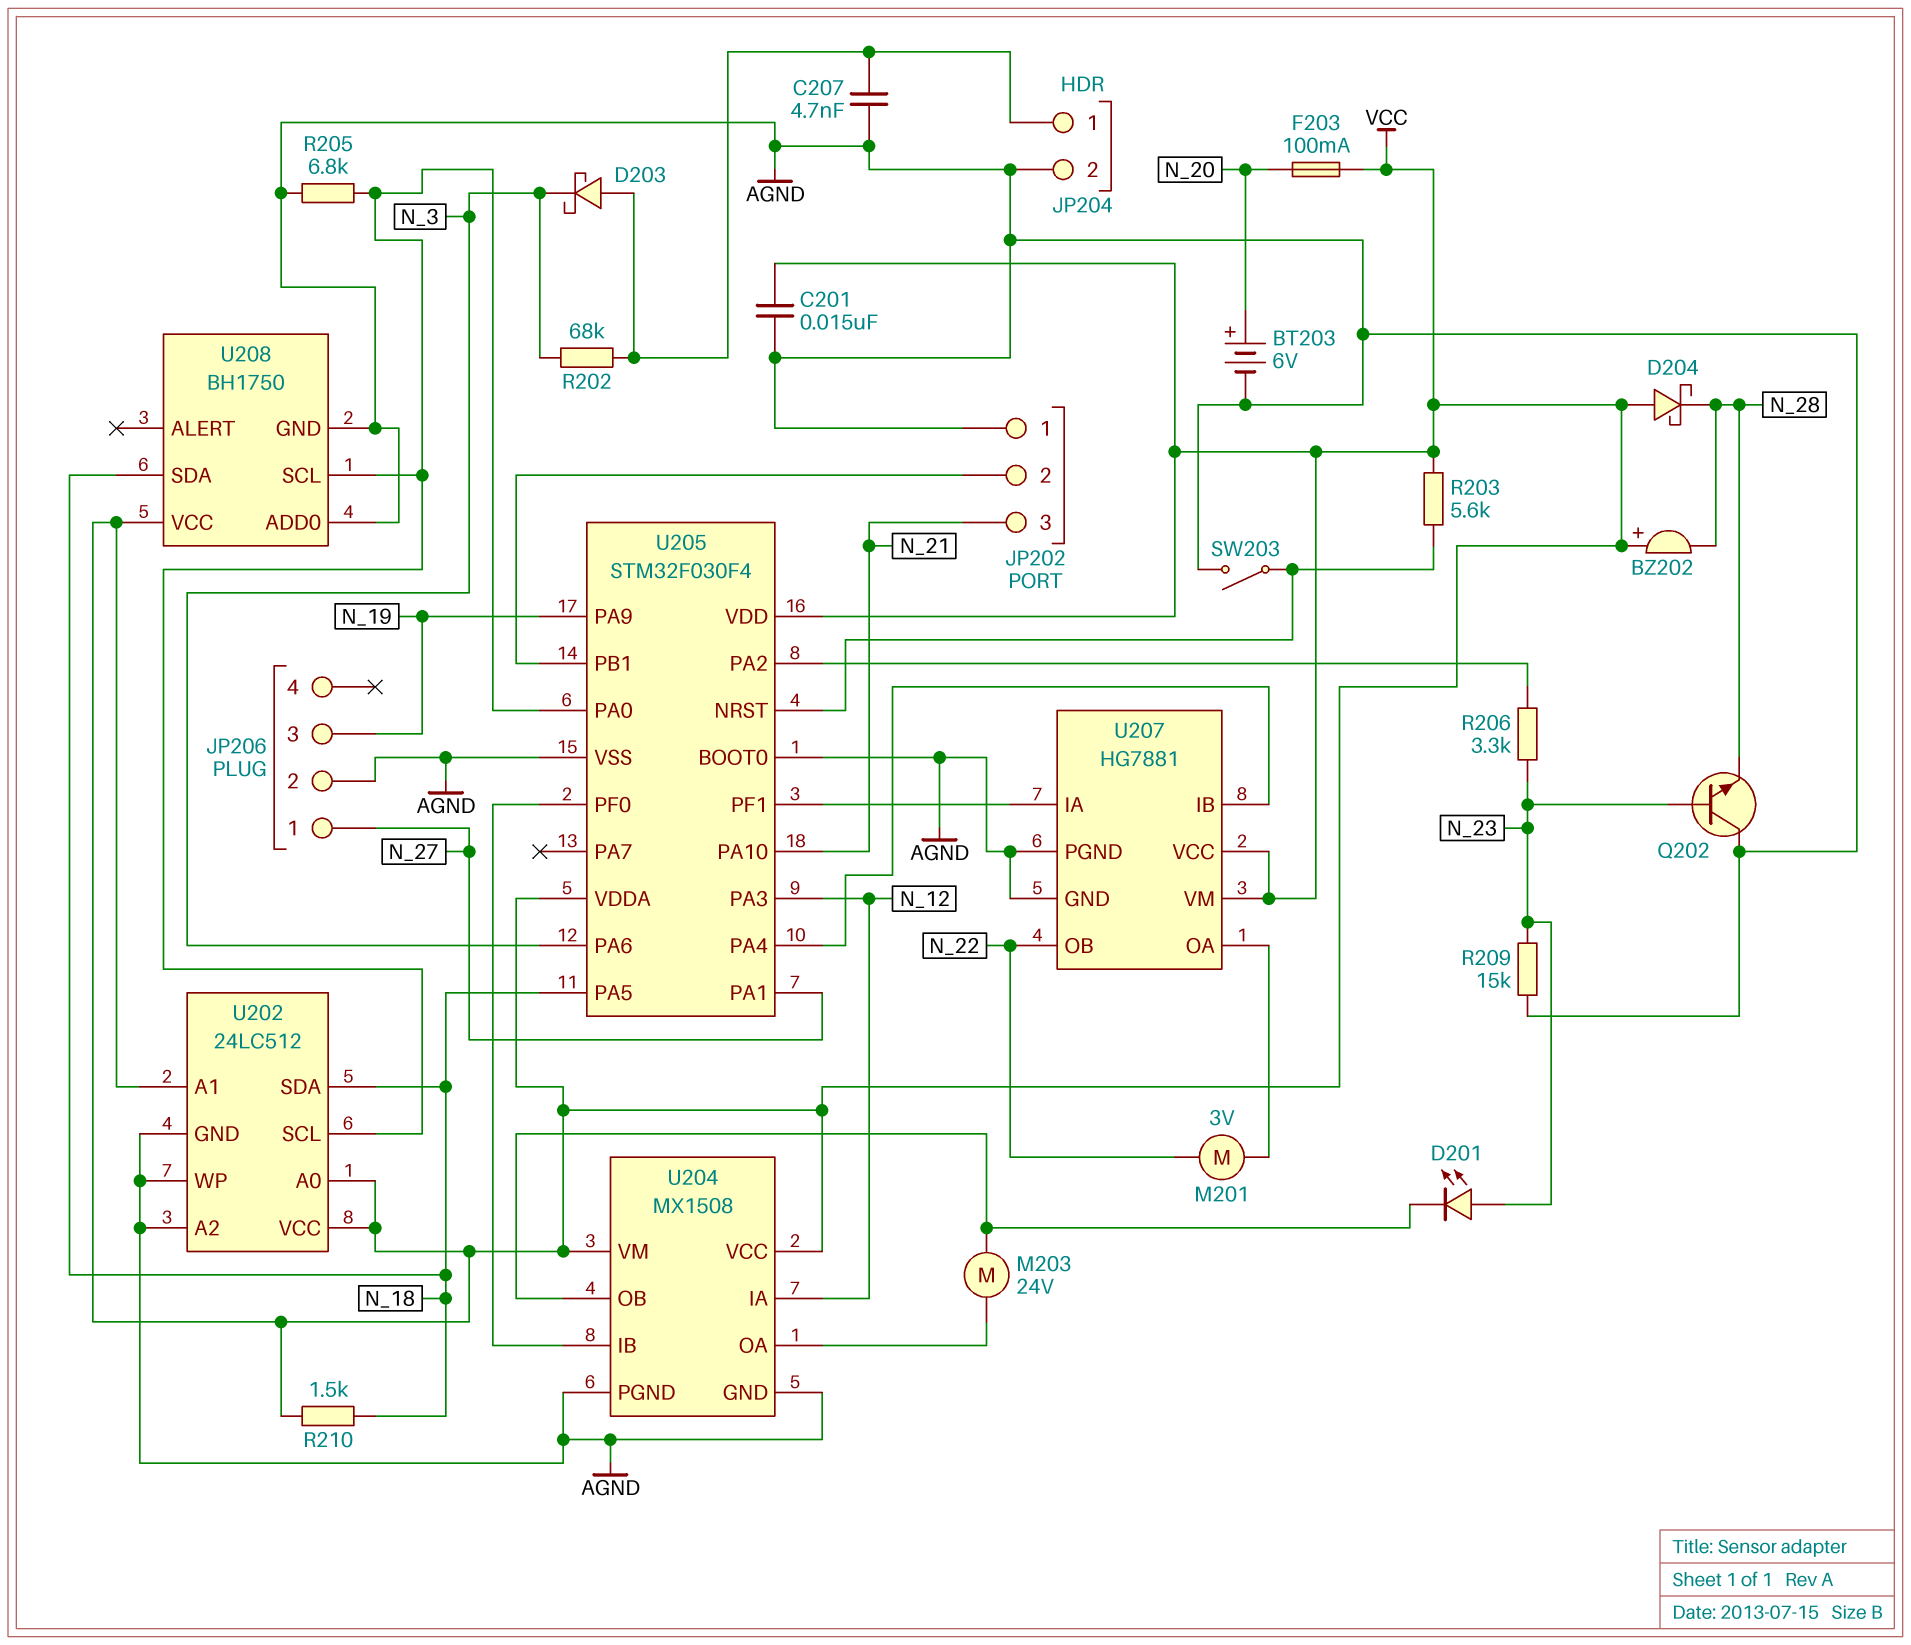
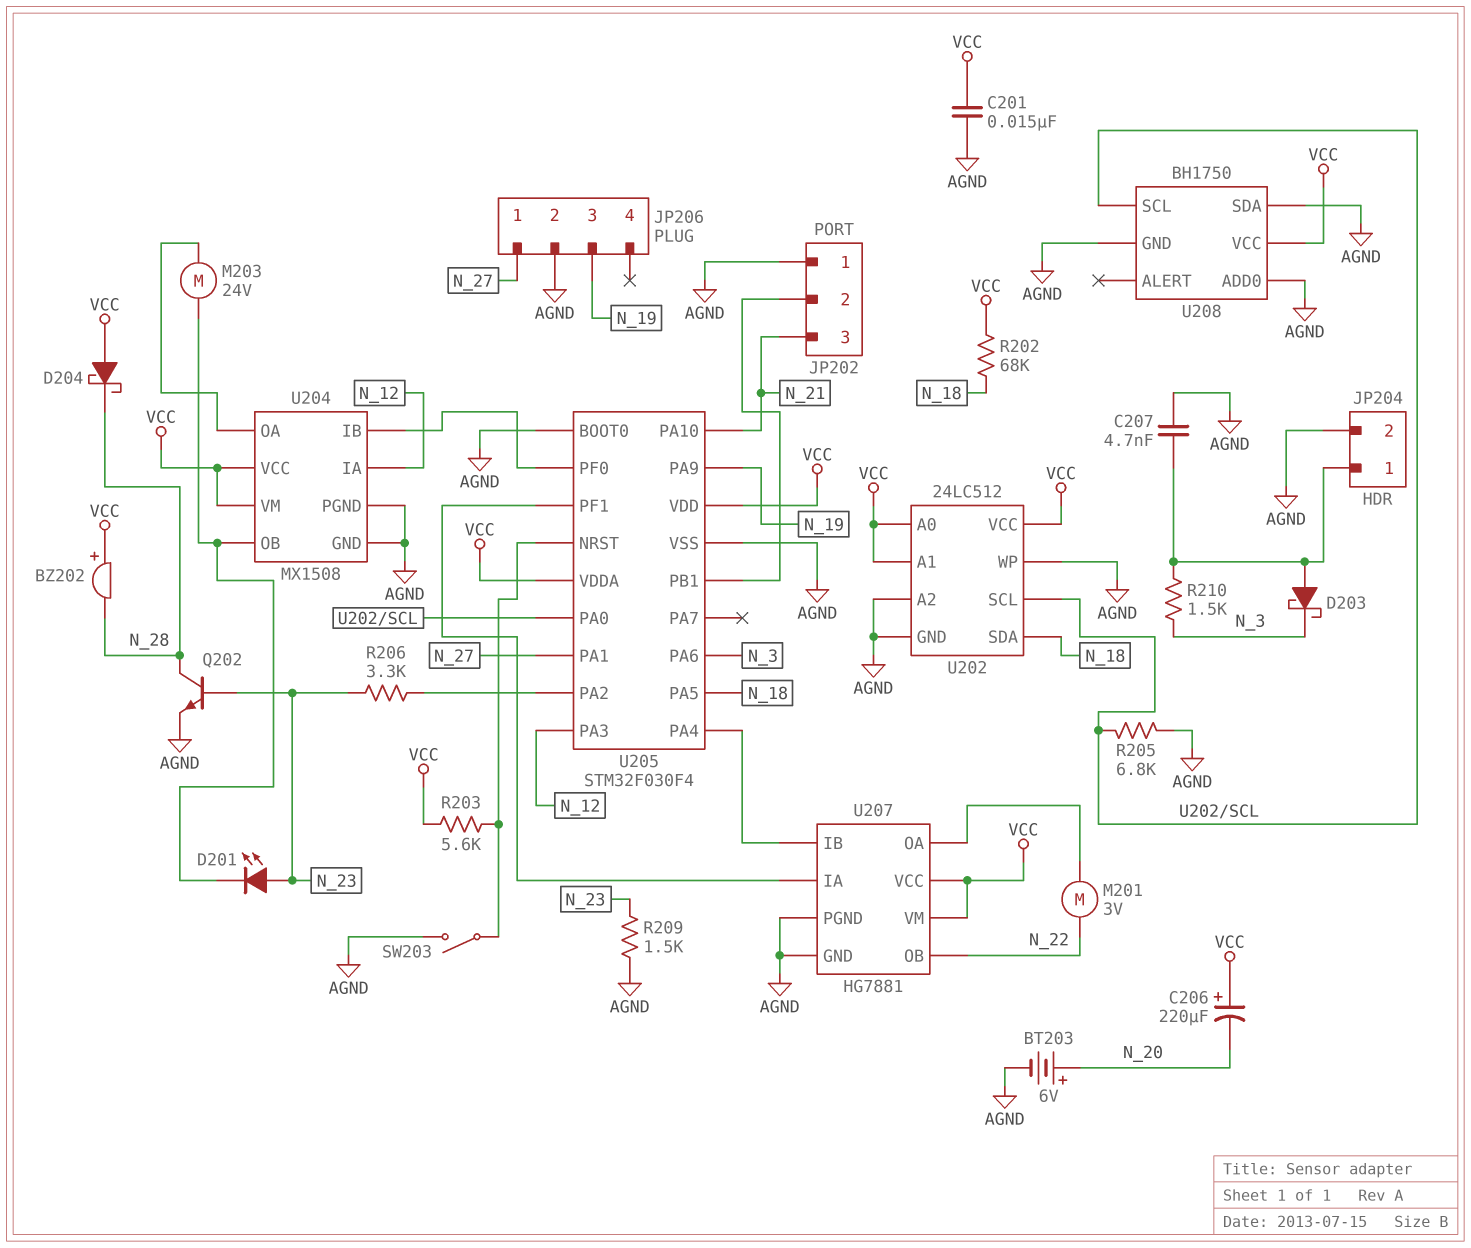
C206: none -> 220uF (plus VCC, minus N_20)
F203: 100mA (N_20, VCC) -> none
Q202: NPN (B N_23, C AGND, E N_28) -> NPN (B N_23, C N_28, E AGND)
R202: 68k (JP204/1, N_3) -> 68k (N_18, VCC)
R209: 15k (AGND, N_23) -> 1.5k (AGND, N_23)
R210: 1.5k (N_18, VCC) -> 1.5k (JP204/1, N_3)
U208 pin SDA: N_18 -> AGND

